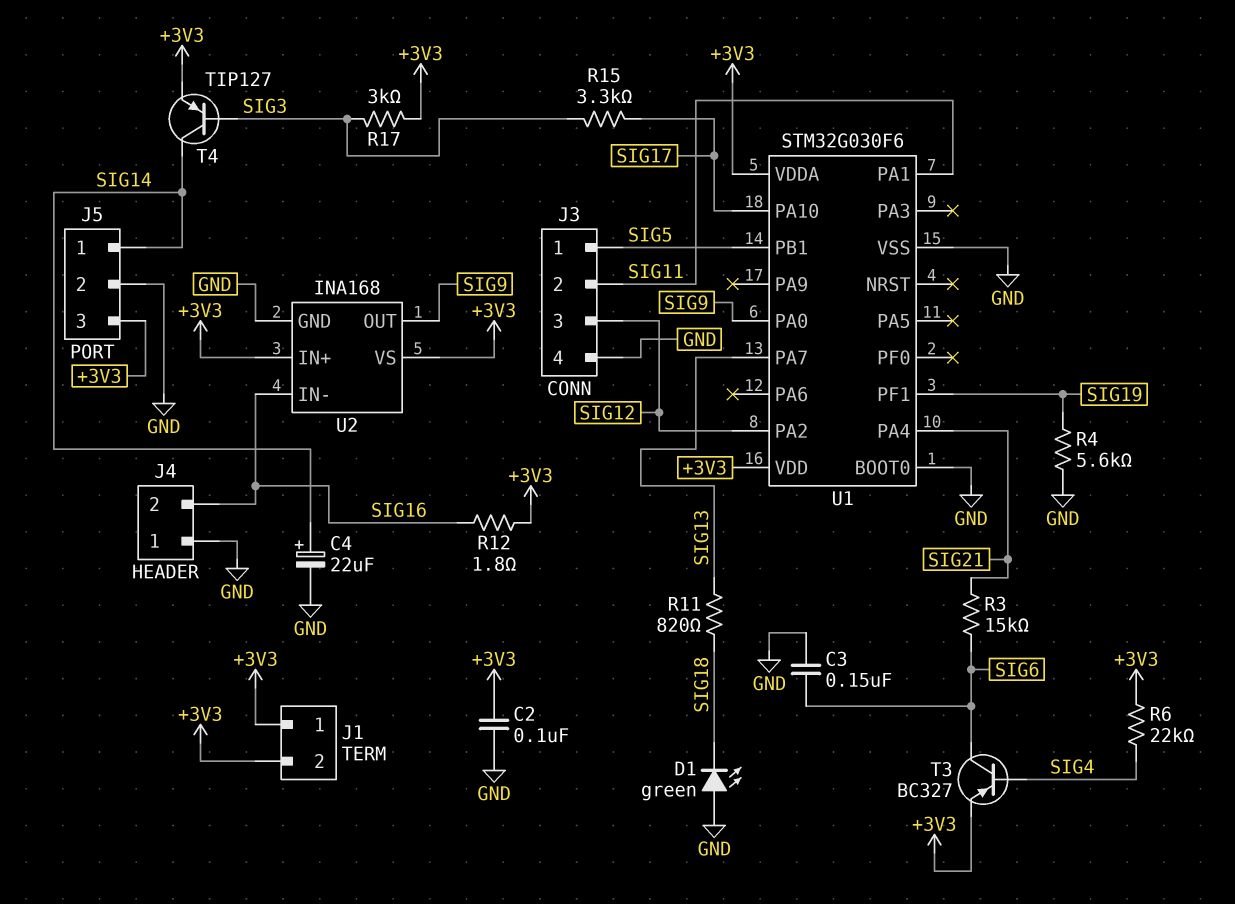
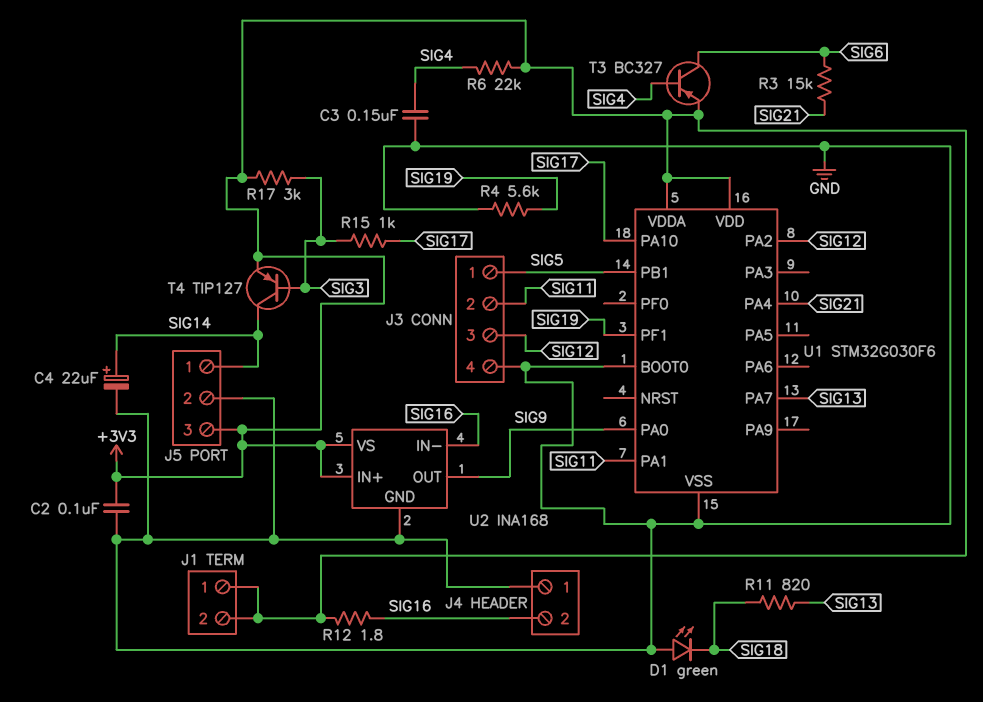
C3: 150nF (GND, SIG6) -> 150nF (GND, SIG4)
R15: 3.3k (SIG3, SIG17) -> 1k (SIG3, SIG17)

